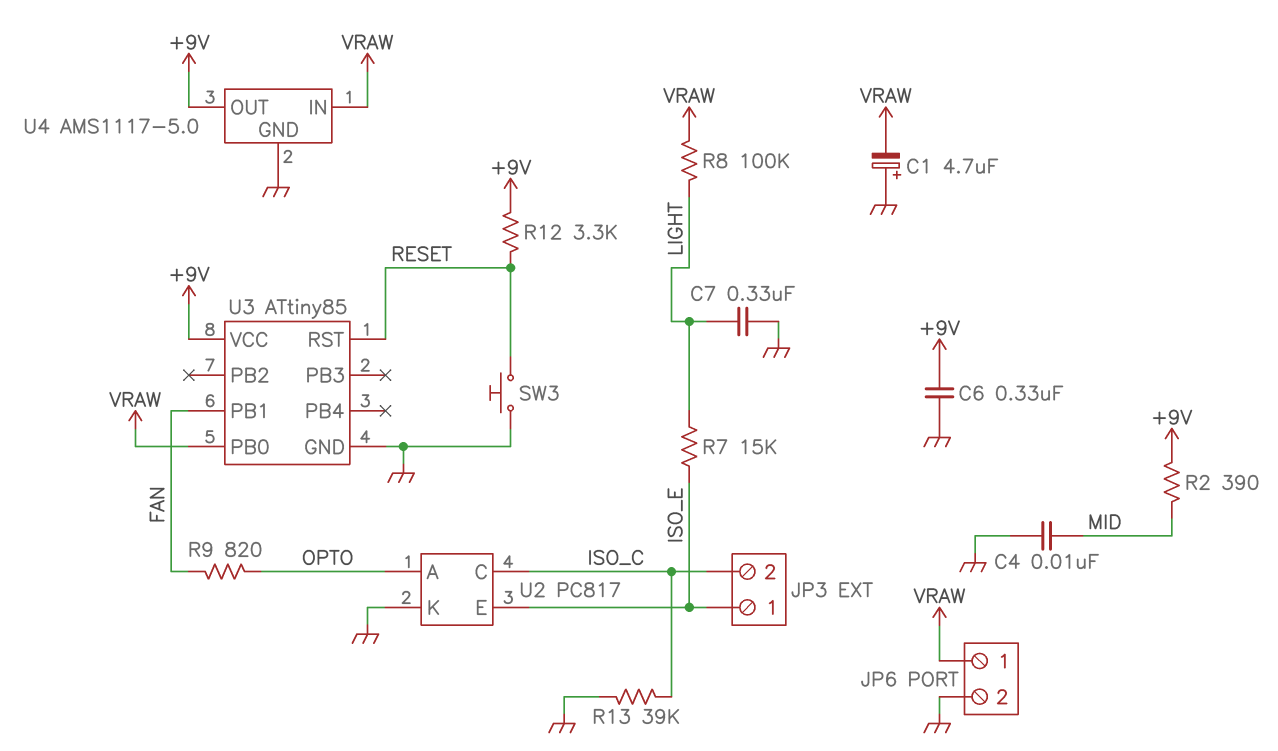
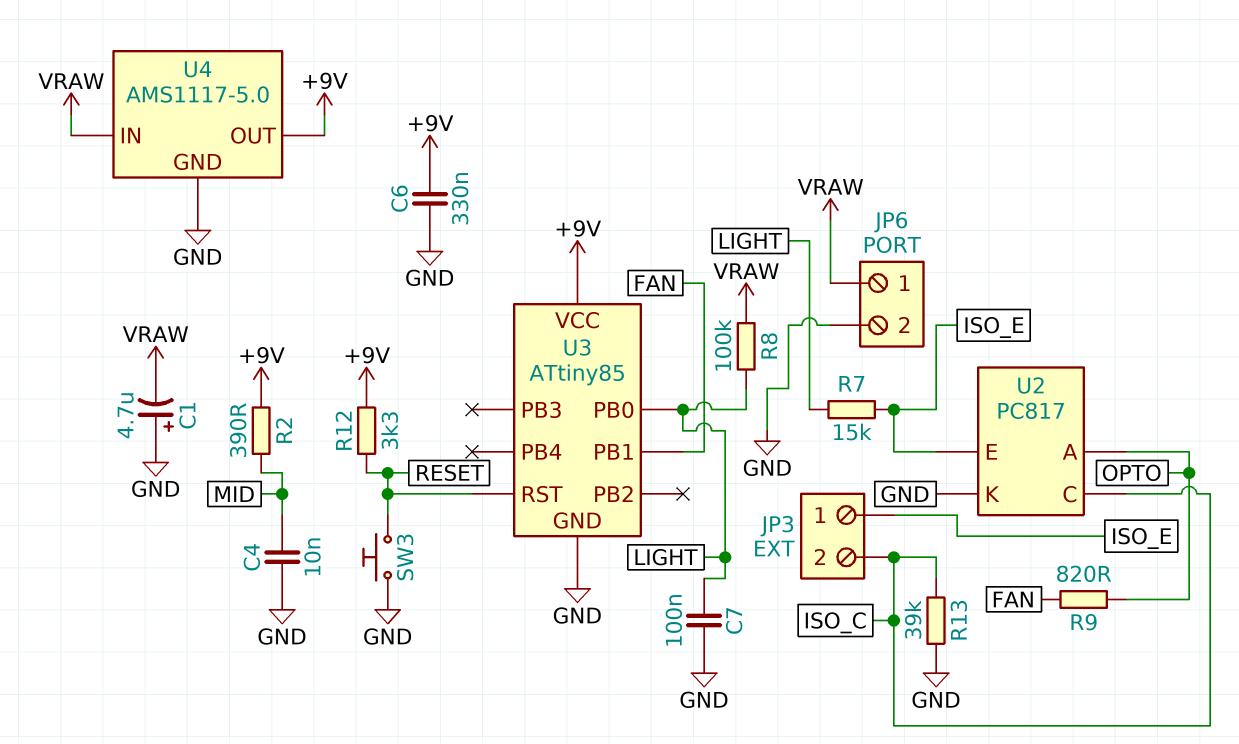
C7: 330nF (GND, LIGHT) -> 100nF (GND, LIGHT)
U3 pin PB0: VRAW -> LIGHT

